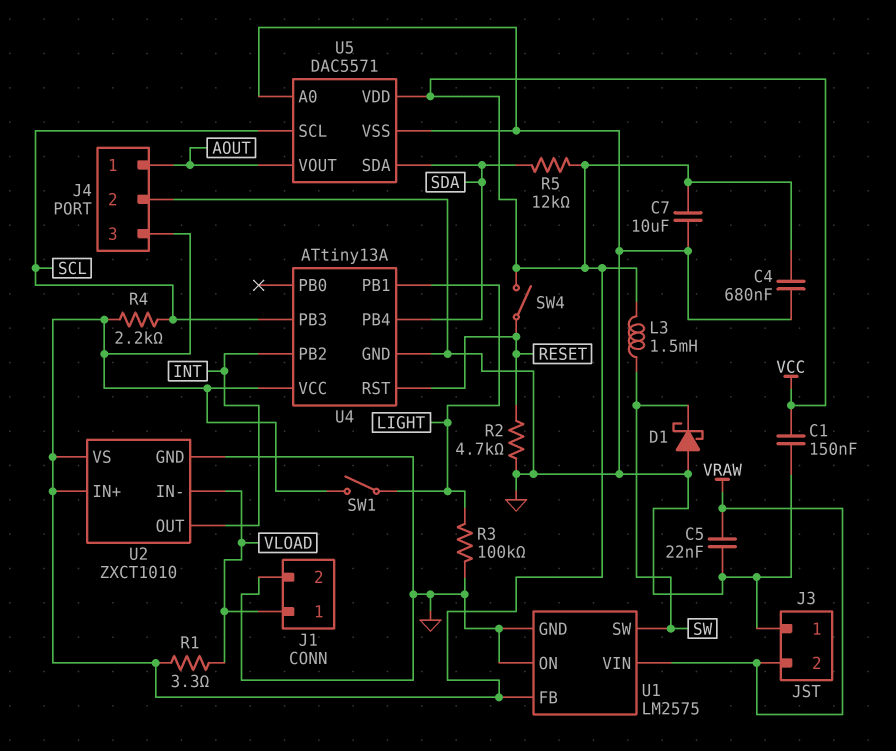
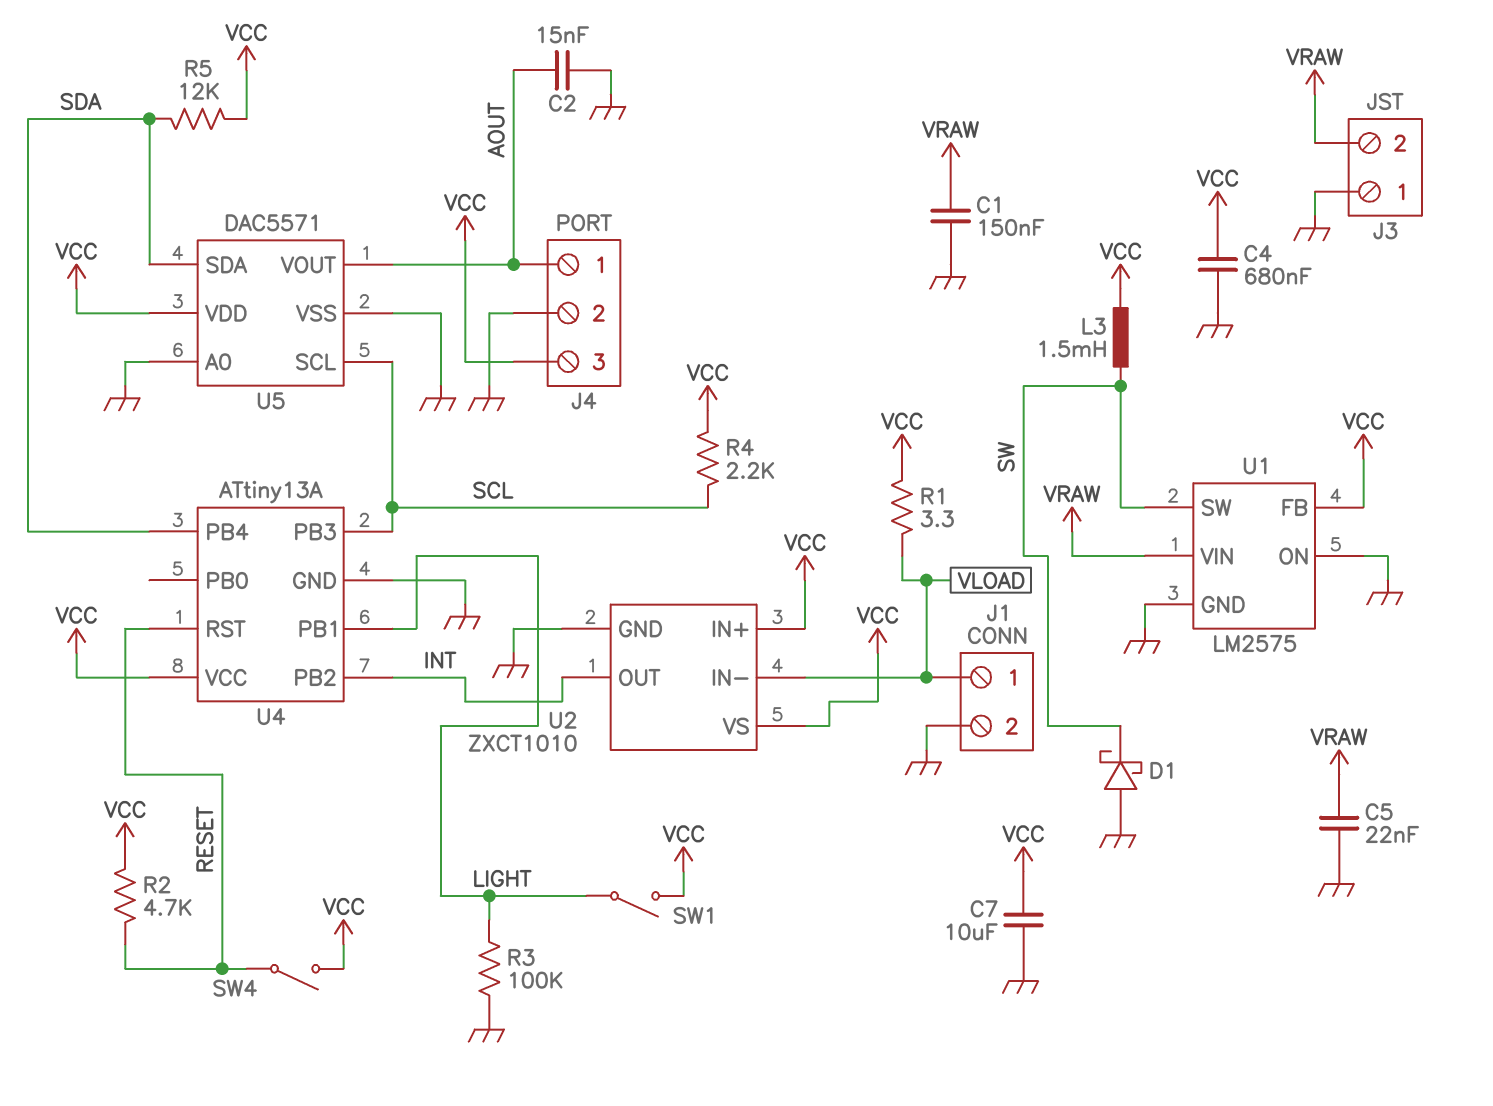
C1: 150nF (GND, VCC) -> 150nF (GND, VRAW)
C2: none -> 15nF (AOUT, GND)
R2: 4.7k (GND, RESET) -> 4.7k (RESET, VCC)

